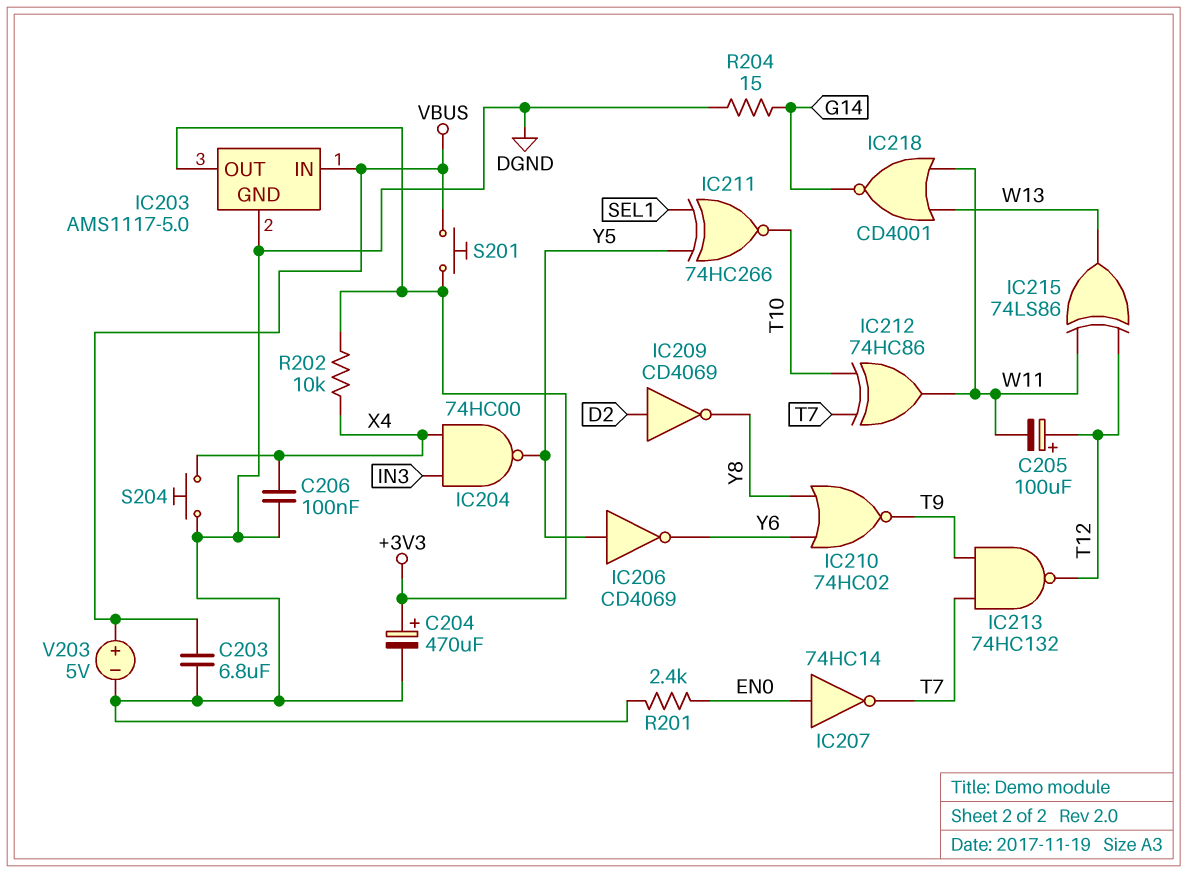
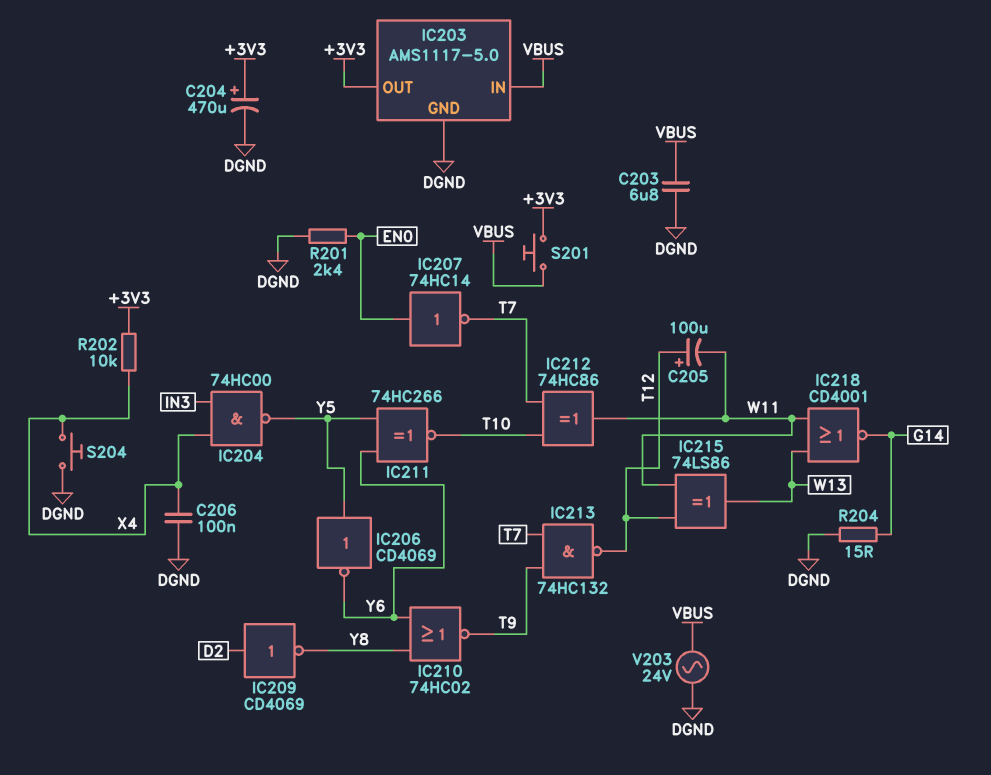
IC211: XNOR 74HC266 (in SEL1, in Y5, out T10) -> XNOR 74HC266 (in Y5, in Y6, out T10)
V203: 5V (plus VBUS, minus DGND) -> AC 24V (DGND, VBUS)

